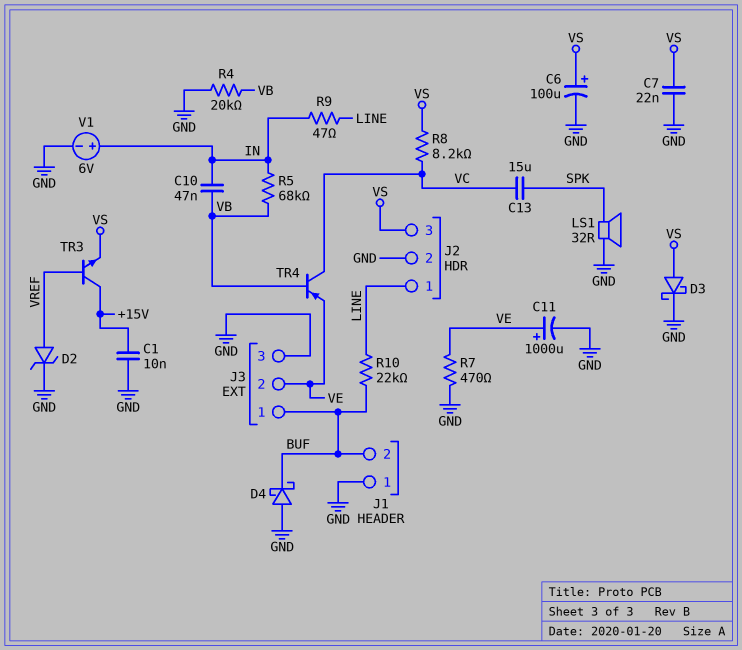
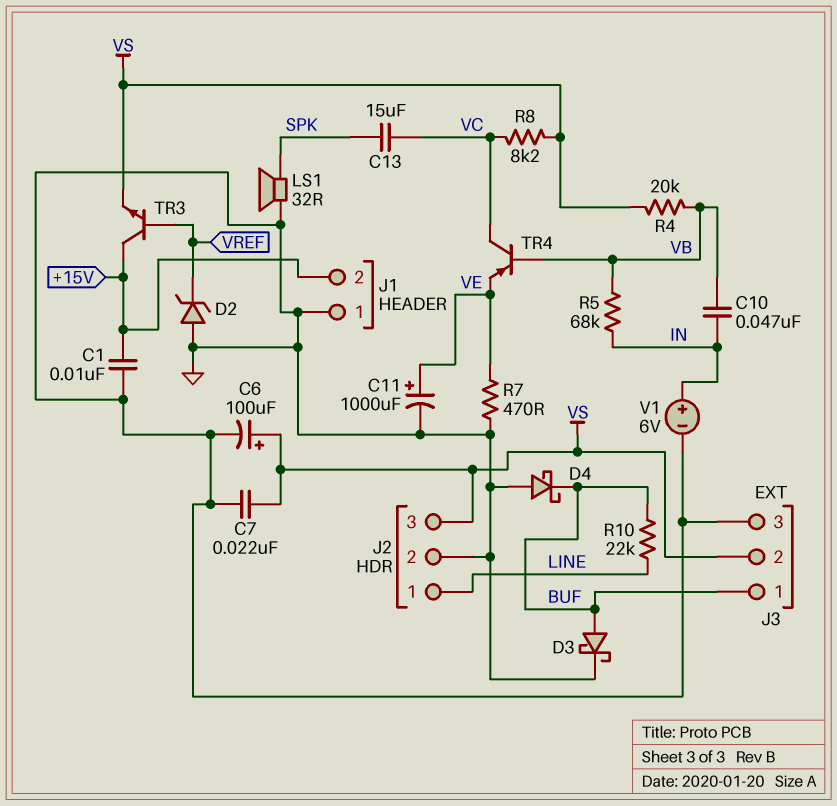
D2: zener (A VREF, K GND) -> zener (A GND, K VREF)
D3: schottky (A VS, K GND) -> schottky (A BUF, K GND)
J1 pin 2: BUF -> +15V
J3 pin 2: VE -> VS
R4: 20k (GND, VB) -> 20k (VB, VS)
R9: 47 (IN, LINE) -> none

